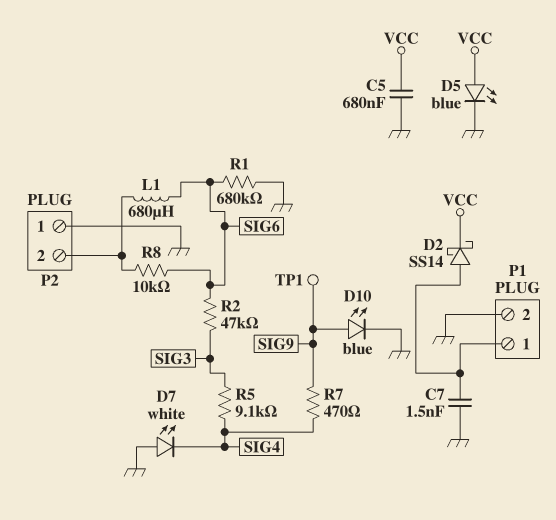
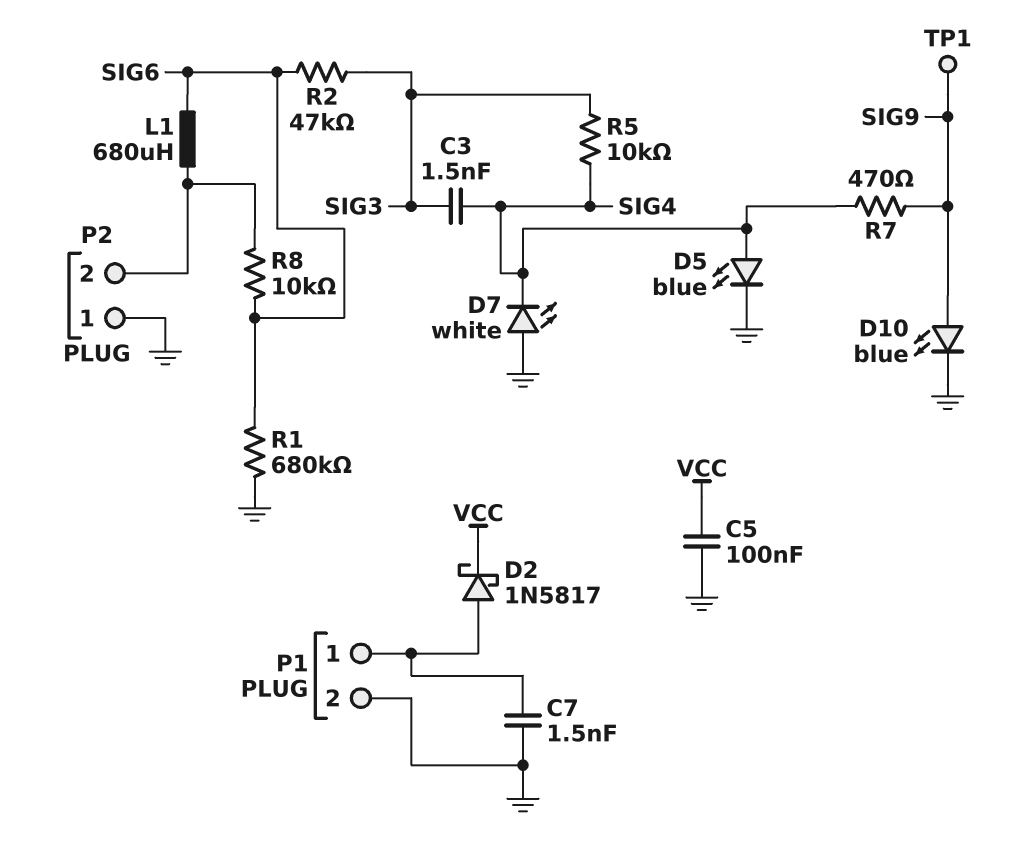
C3: none -> 1.5nF (SIG3, SIG4)
C5: 680nF (GND, VCC) -> 100nF (GND, VCC)
D2: schottky SS14 (A P1/1, K VCC) -> schottky 1N5817 (A P1/1, K VCC)
D5: LED blue (A VCC, K GND) -> LED blue (A SIG4, K GND)
R5: 9.1k (SIG3, SIG4) -> 10k (SIG3, SIG4)

